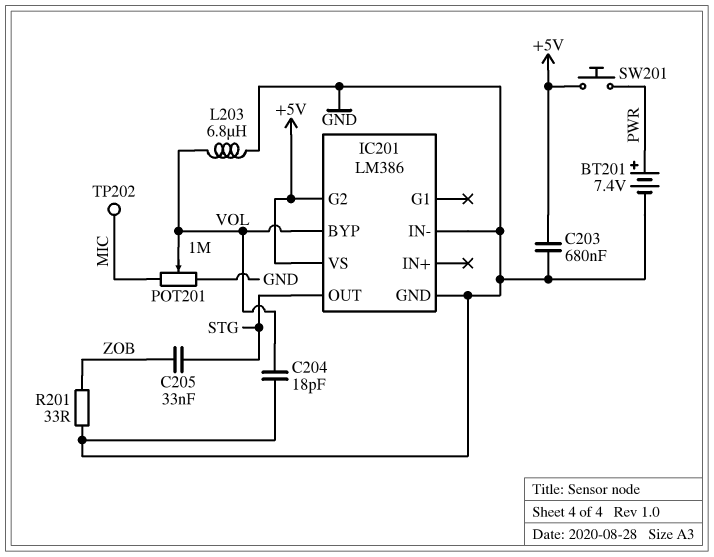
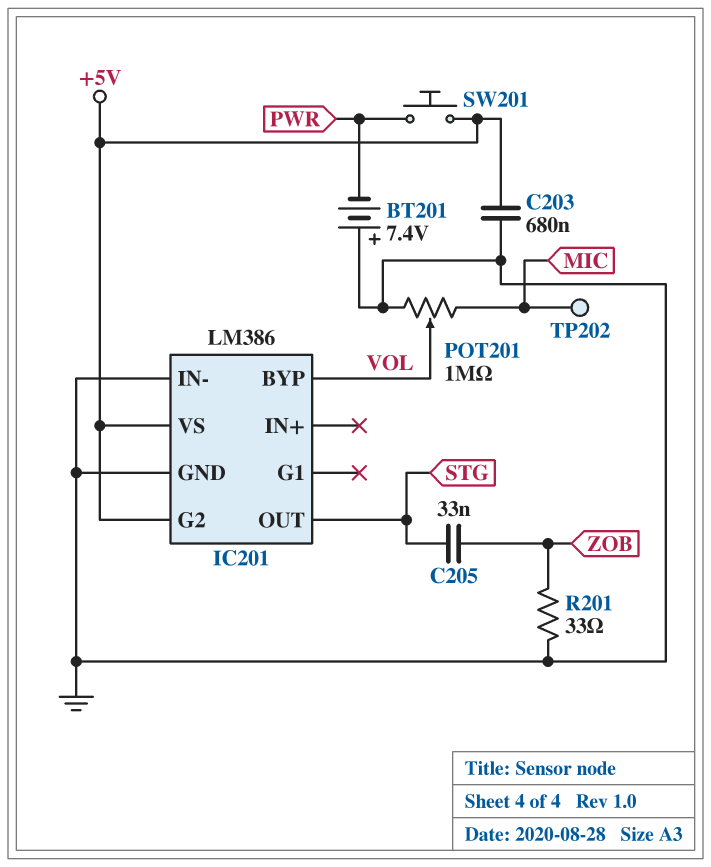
BT201: 7.4V (plus PWR, minus GND) -> 7.4V (plus GND, minus PWR)
C204: 18pF (GND, VOL) -> none
L203: 6.8uH (GND, VOL) -> none

